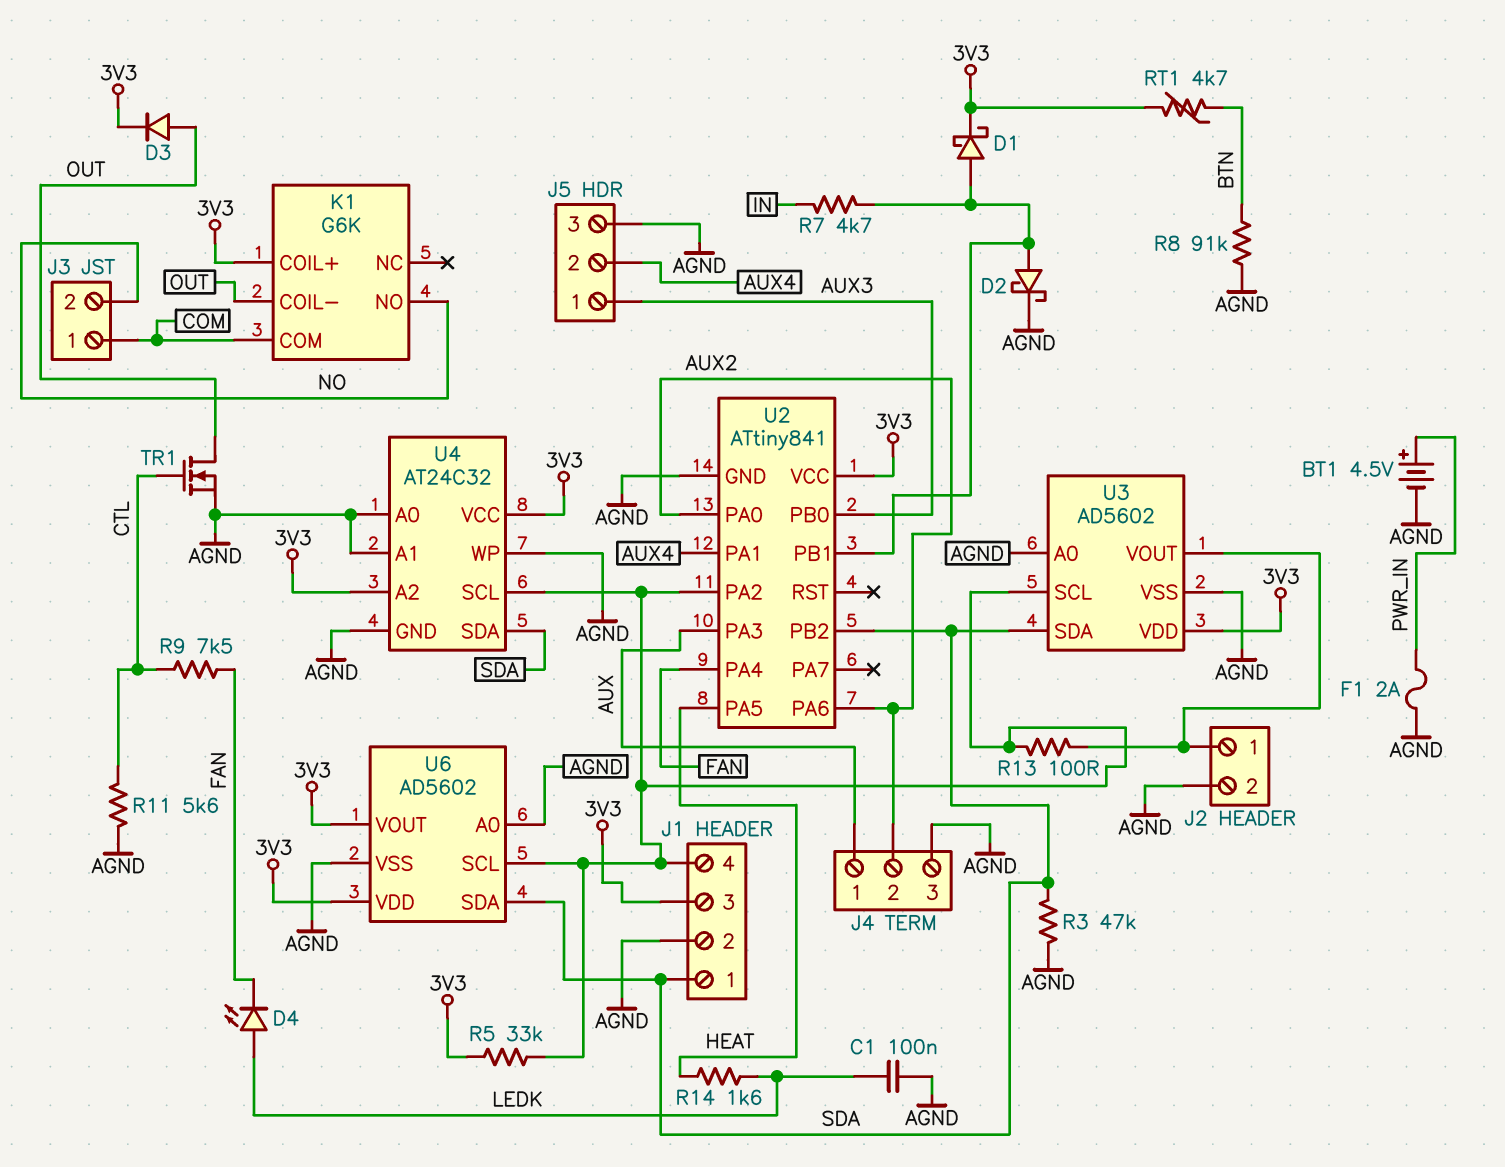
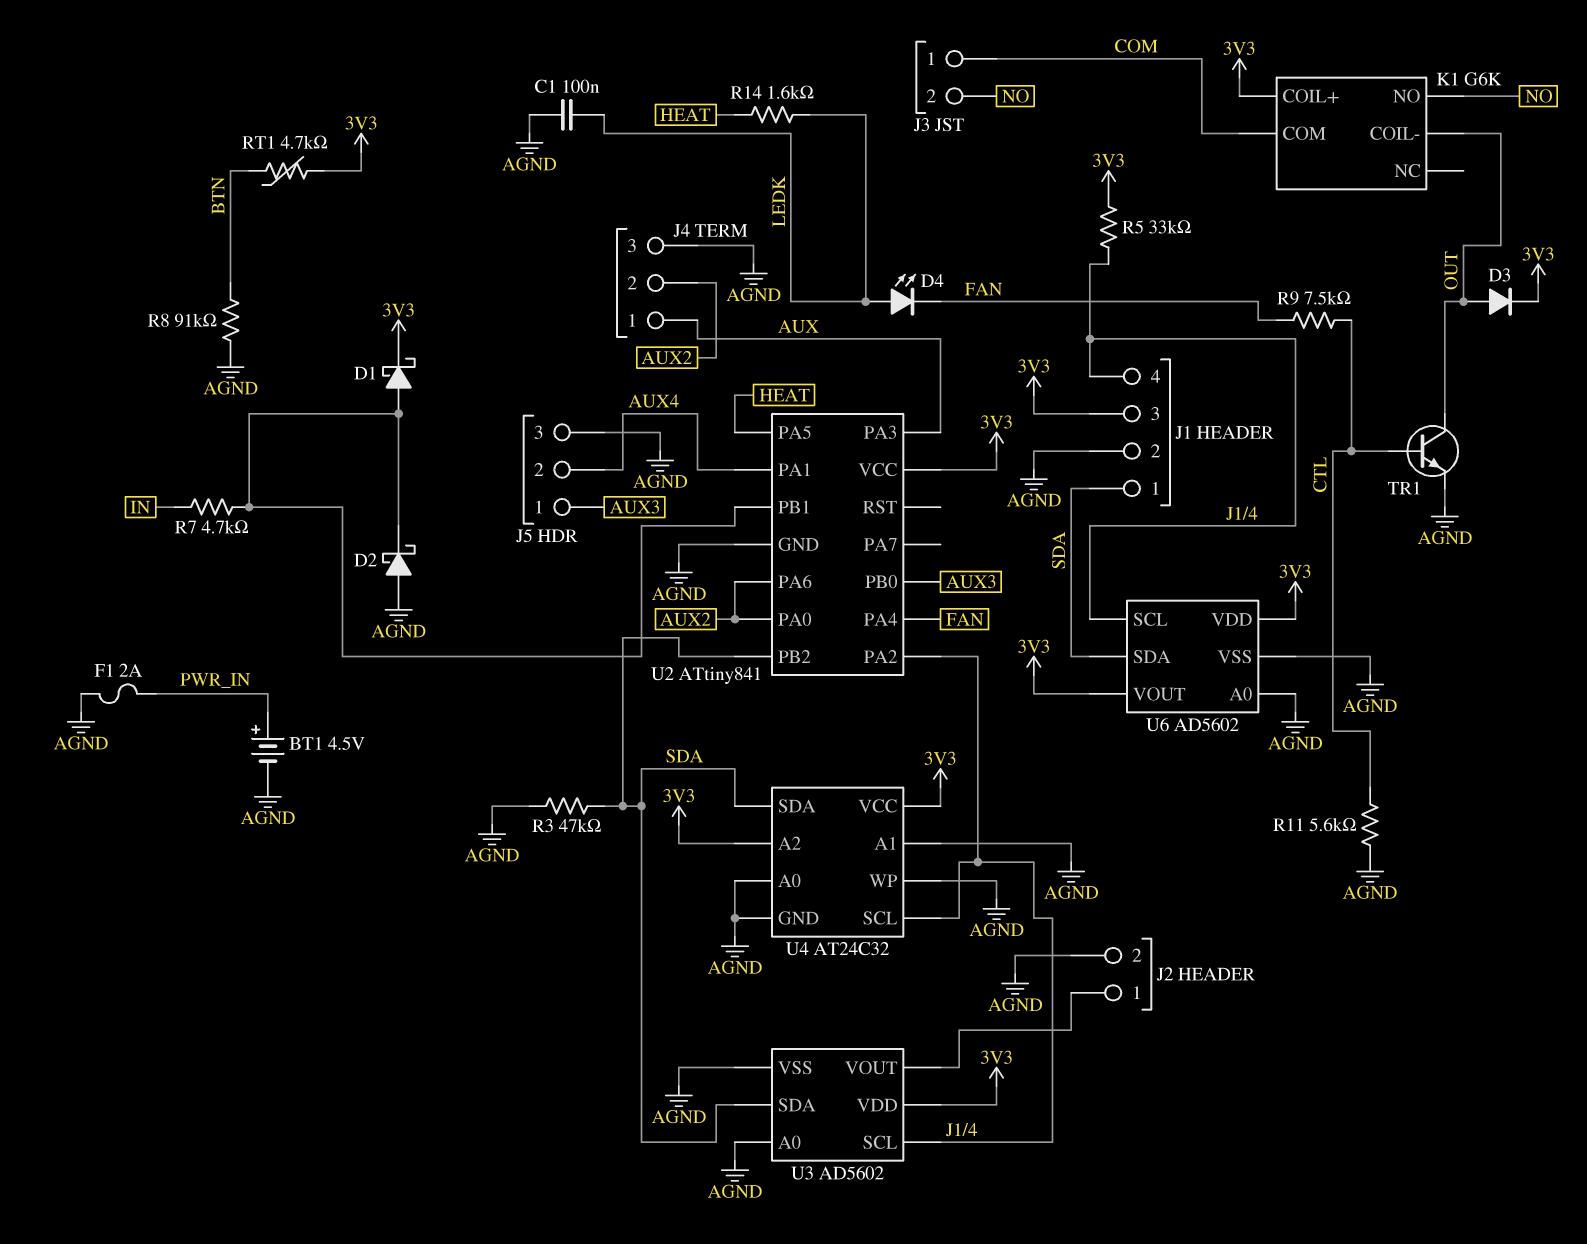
D2: schottky (A U2/PB1, K AGND) -> schottky (A AGND, K U2/PB1)
R13: 100 (J1/4, J2/1) -> none
TR1: NMOS (G CTL, D OUT, S AGND) -> NPN (B CTL, C OUT, E AGND)

